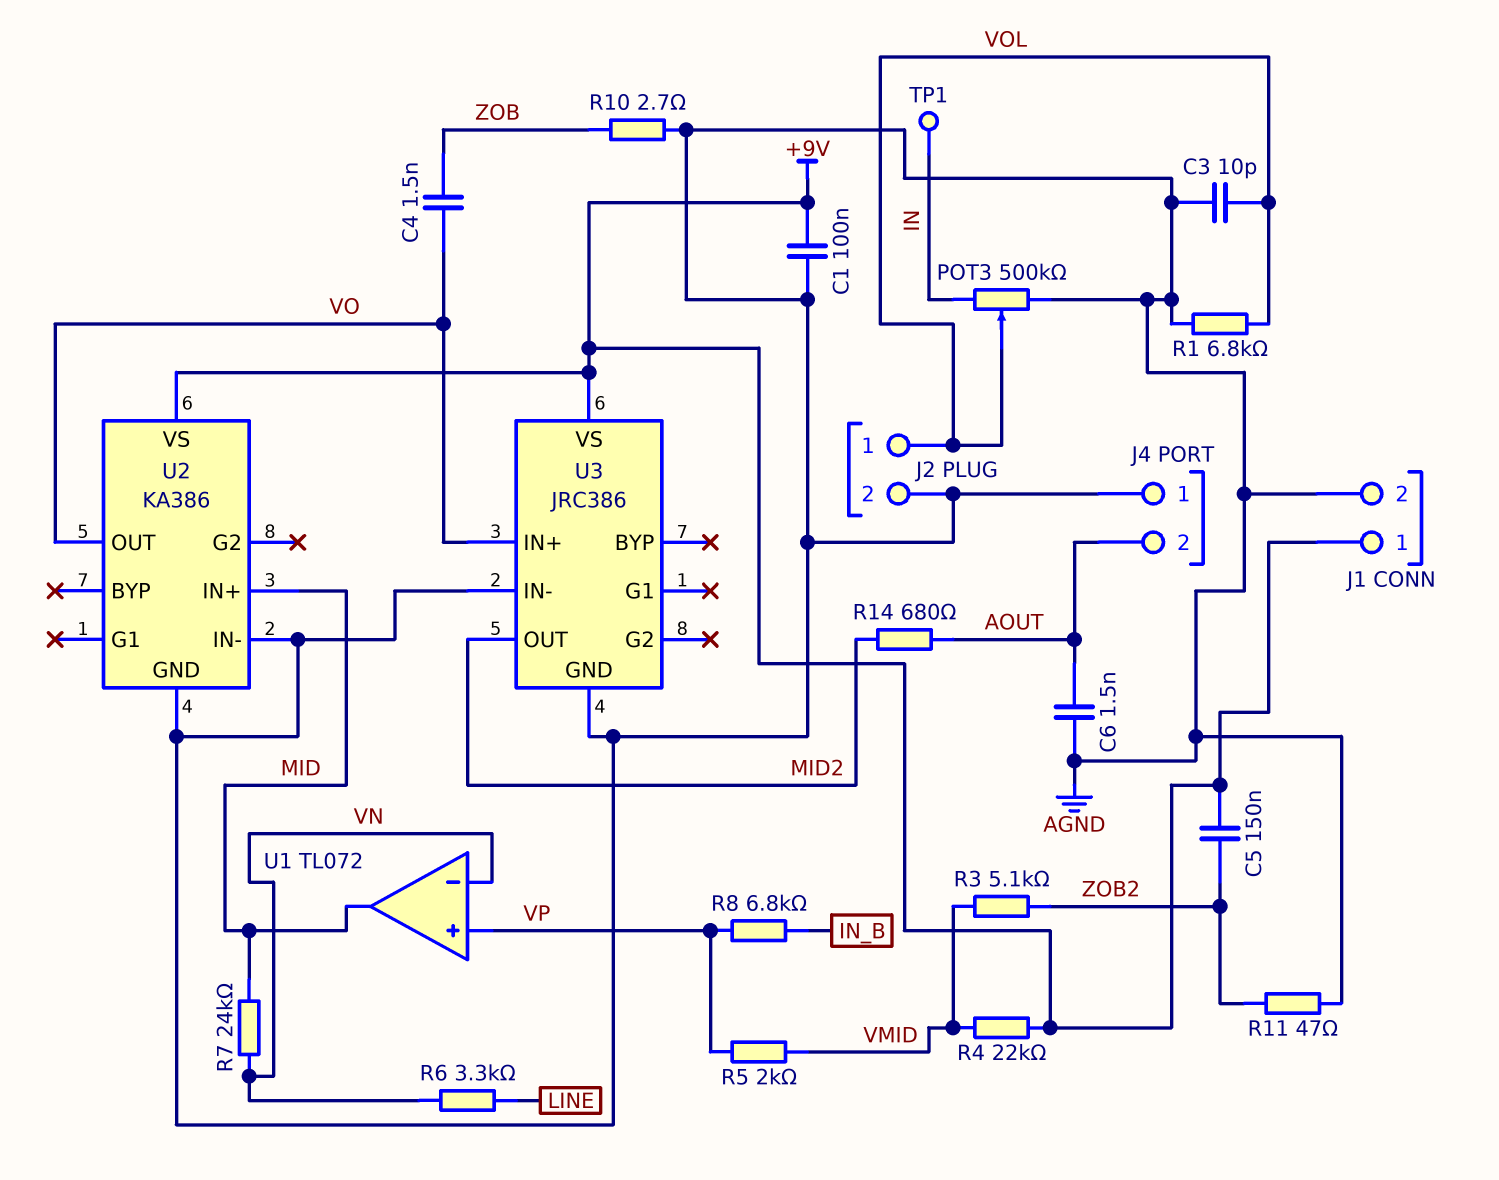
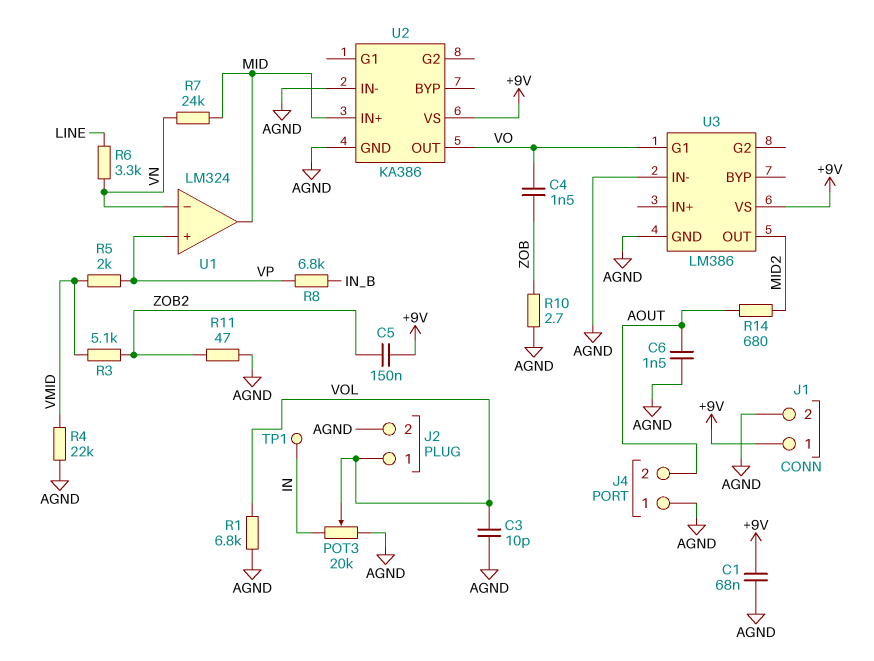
C1: 100nF (+9V, AGND) -> 68nF (+9V, AGND)
POT3: 500k (AGND, IN, wiper VOL) -> 20k (AGND, IN, wiper VOL)
R4: 22k (+9V, VMID) -> 22k (AGND, VMID)
U1: TL072 -> LM324
U3: JRC386 -> LM386
U3 pin G1: none -> VO
U3 pin IN+: VO -> none

